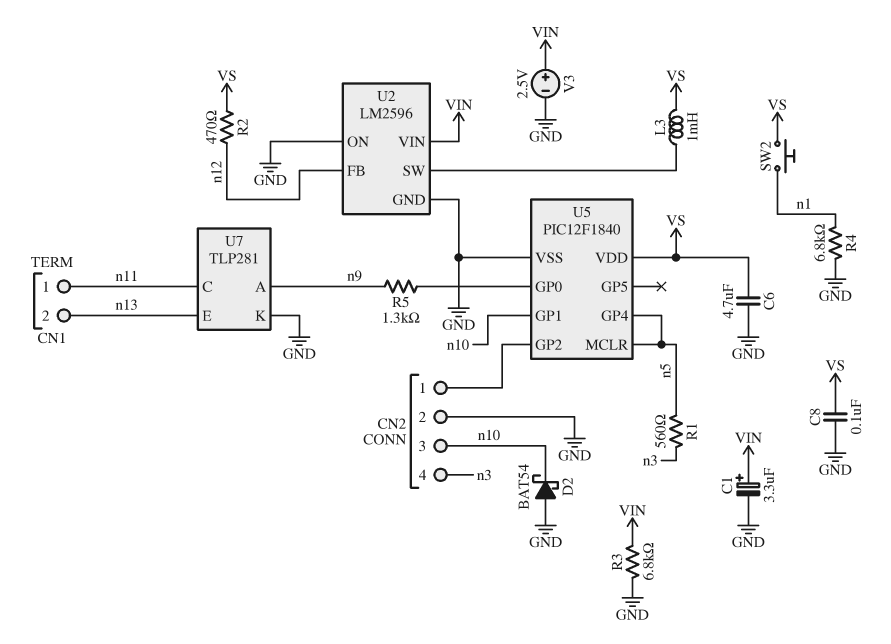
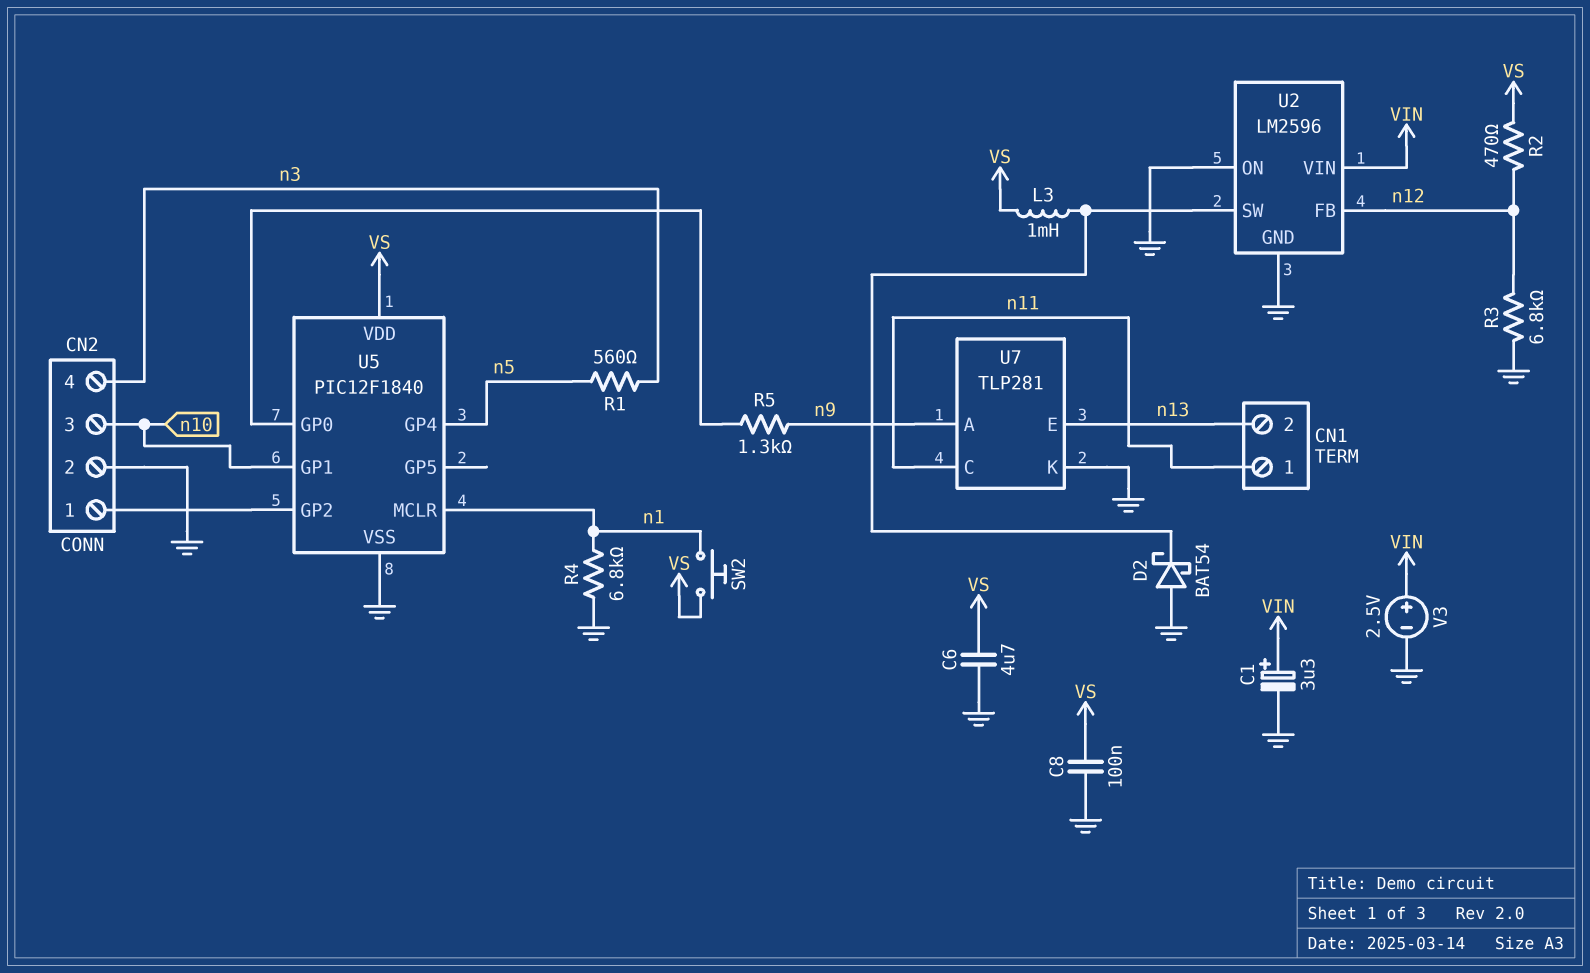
D2: schottky BAT54 (A GND, K n10) -> schottky BAT54 (A GND, K U2/SW)
R3: 6.8k (GND, VIN) -> 6.8k (GND, n12)
U5 pin MCLR: n5 -> n1

